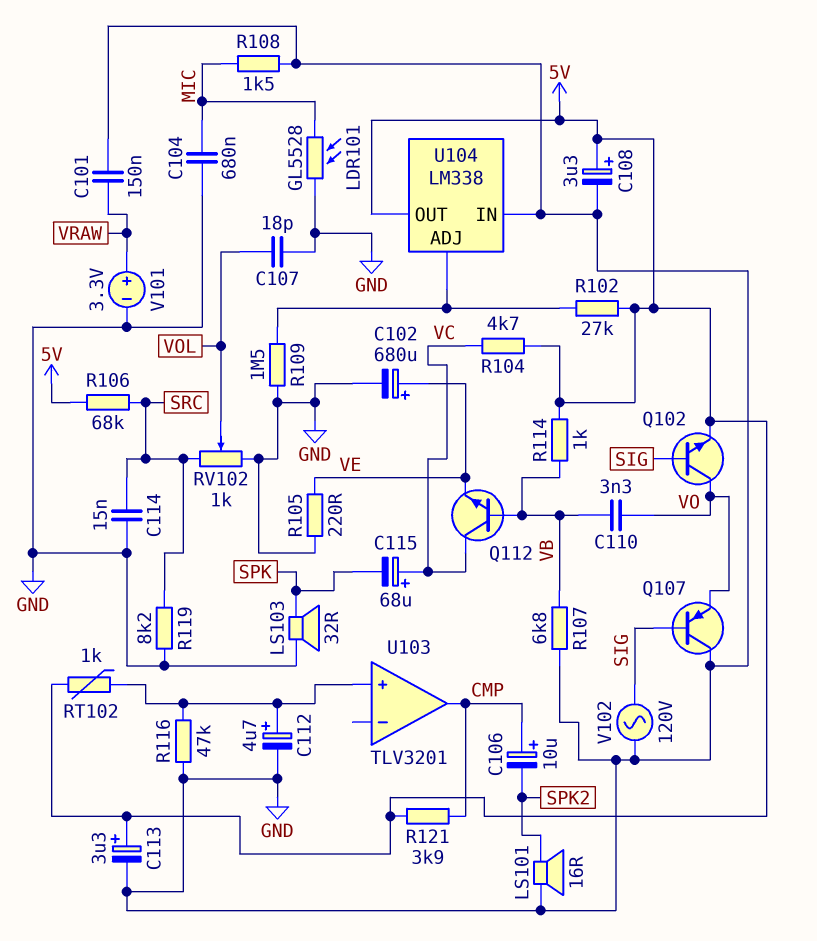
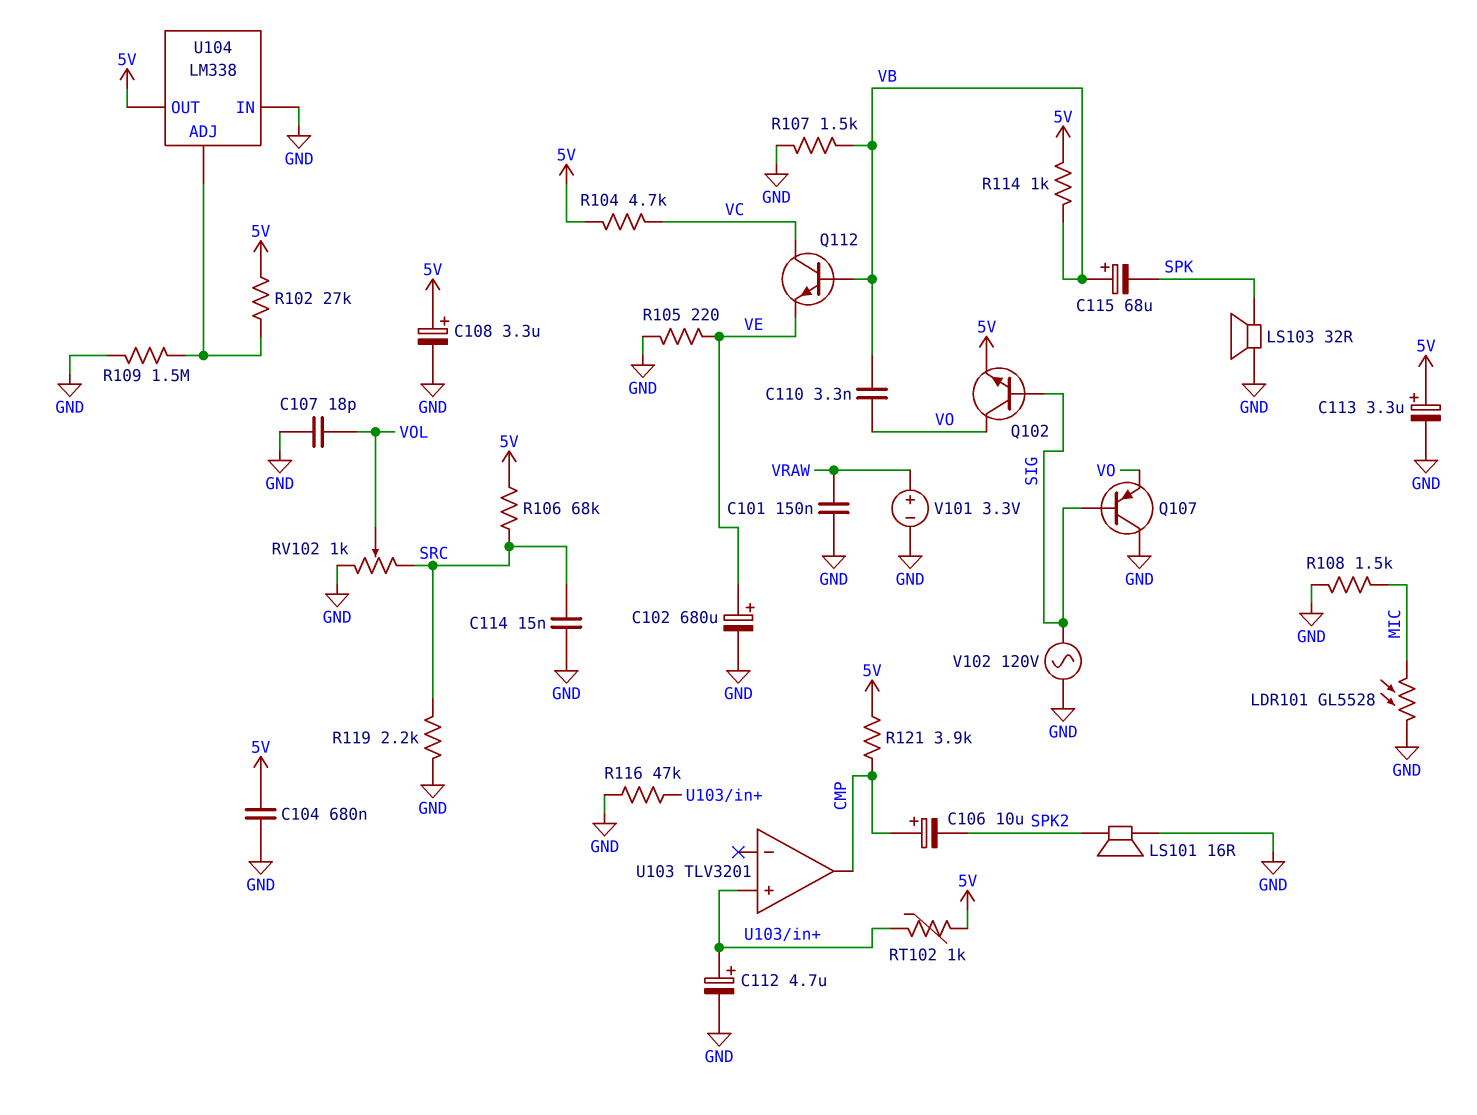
C104: 680nF (GND, MIC) -> 680nF (5V, GND)
C115: 68uF (plus VC, minus SPK) -> 68uF (plus VB, minus SPK)
R107: 6.8k (GND, VB) -> 1.5k (GND, VB)
R119: 8.2k (GND, SRC) -> 2.2k (GND, SRC)

